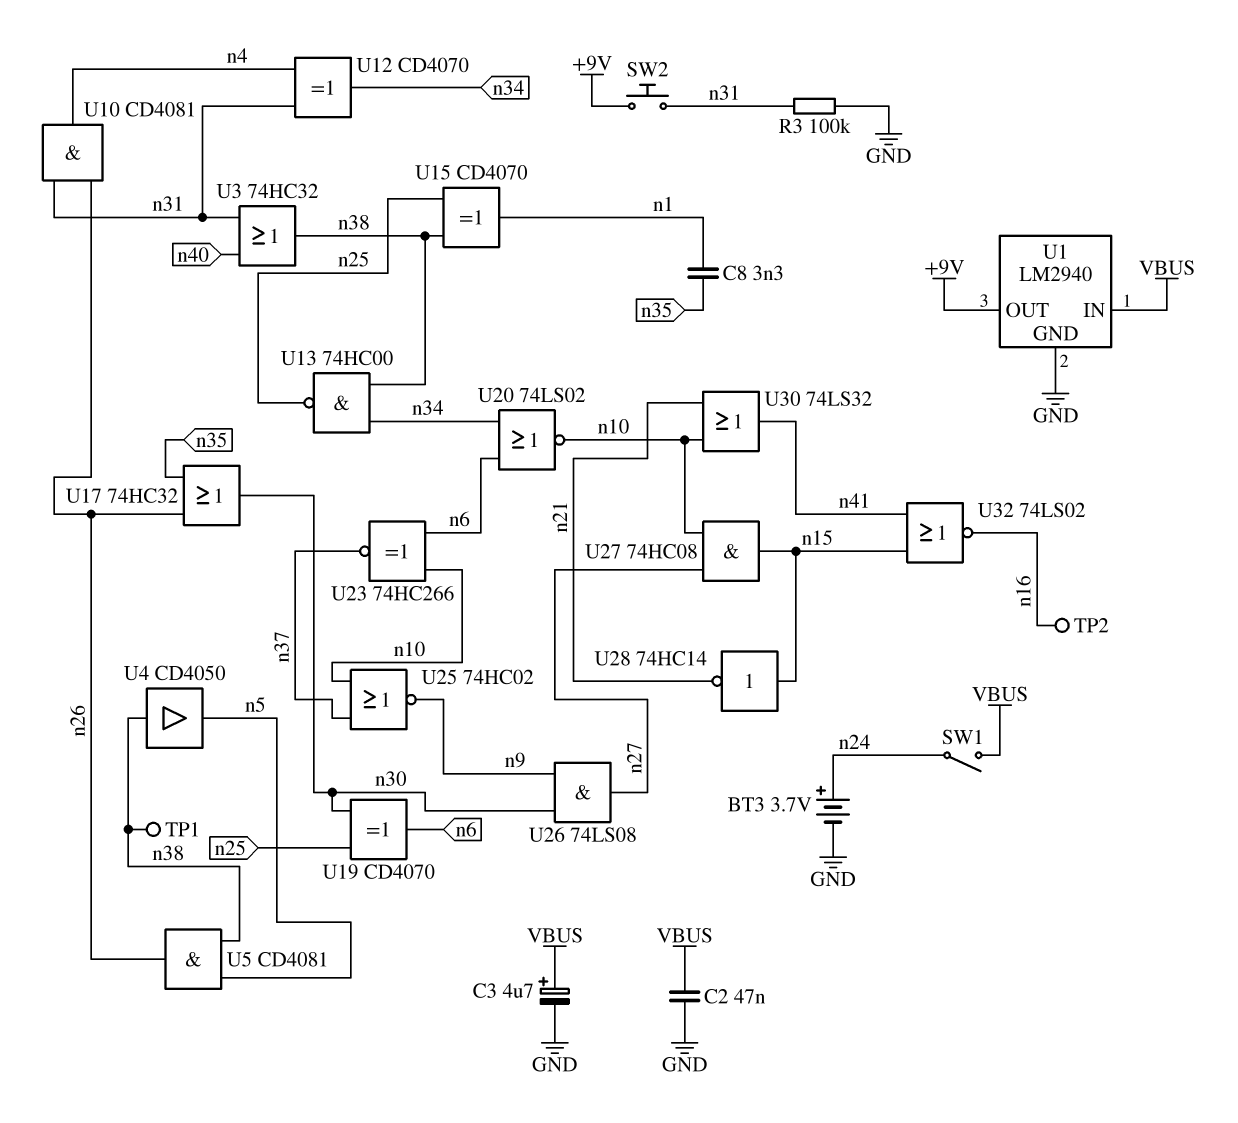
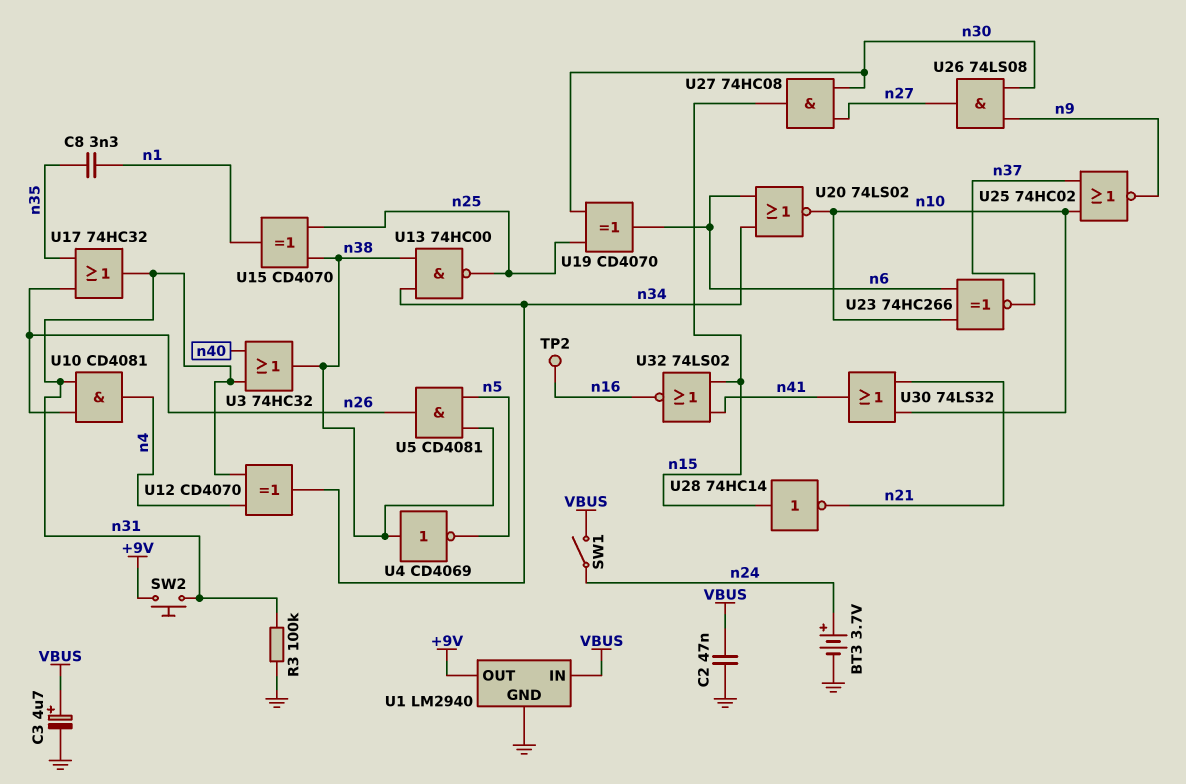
TP1: test point (n38) -> none
U4: buffer CD4050 (in n38, out n5) -> NOT CD4069 (in n38, out n5)
U17: OR 74HC32 (in n26, in n35, out n30) -> OR 74HC32 (in n26, in n35, out n31)
U27: AND 74HC08 (in n10, in n27, out n15) -> AND 74HC08 (in n27, in n30, out n15)

